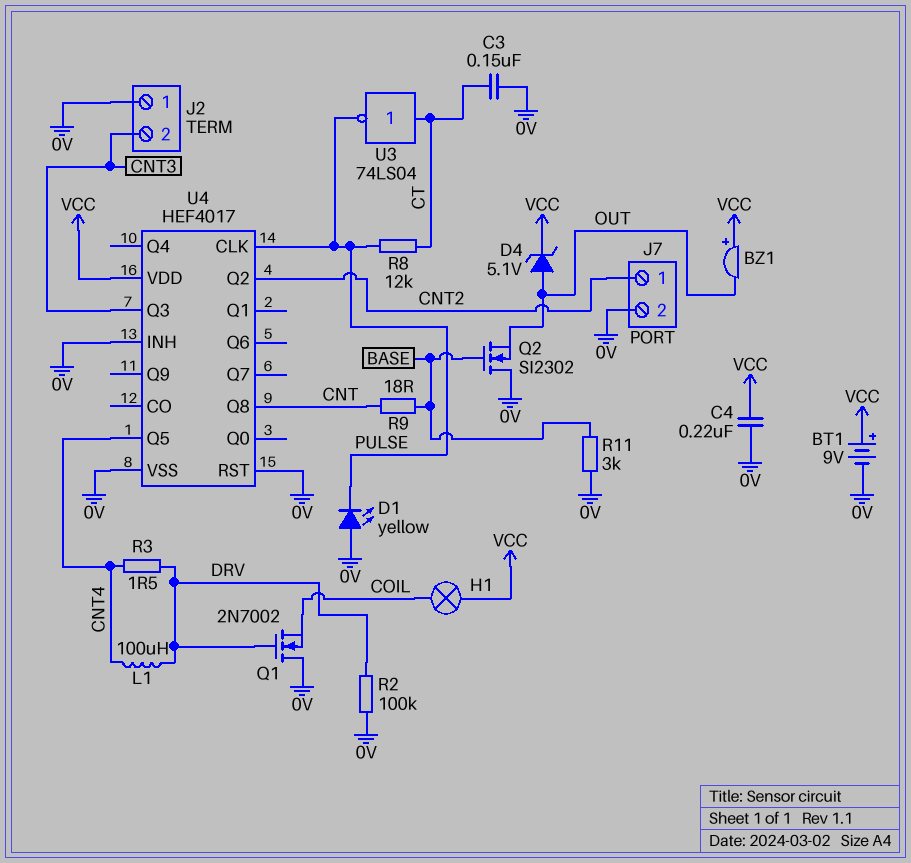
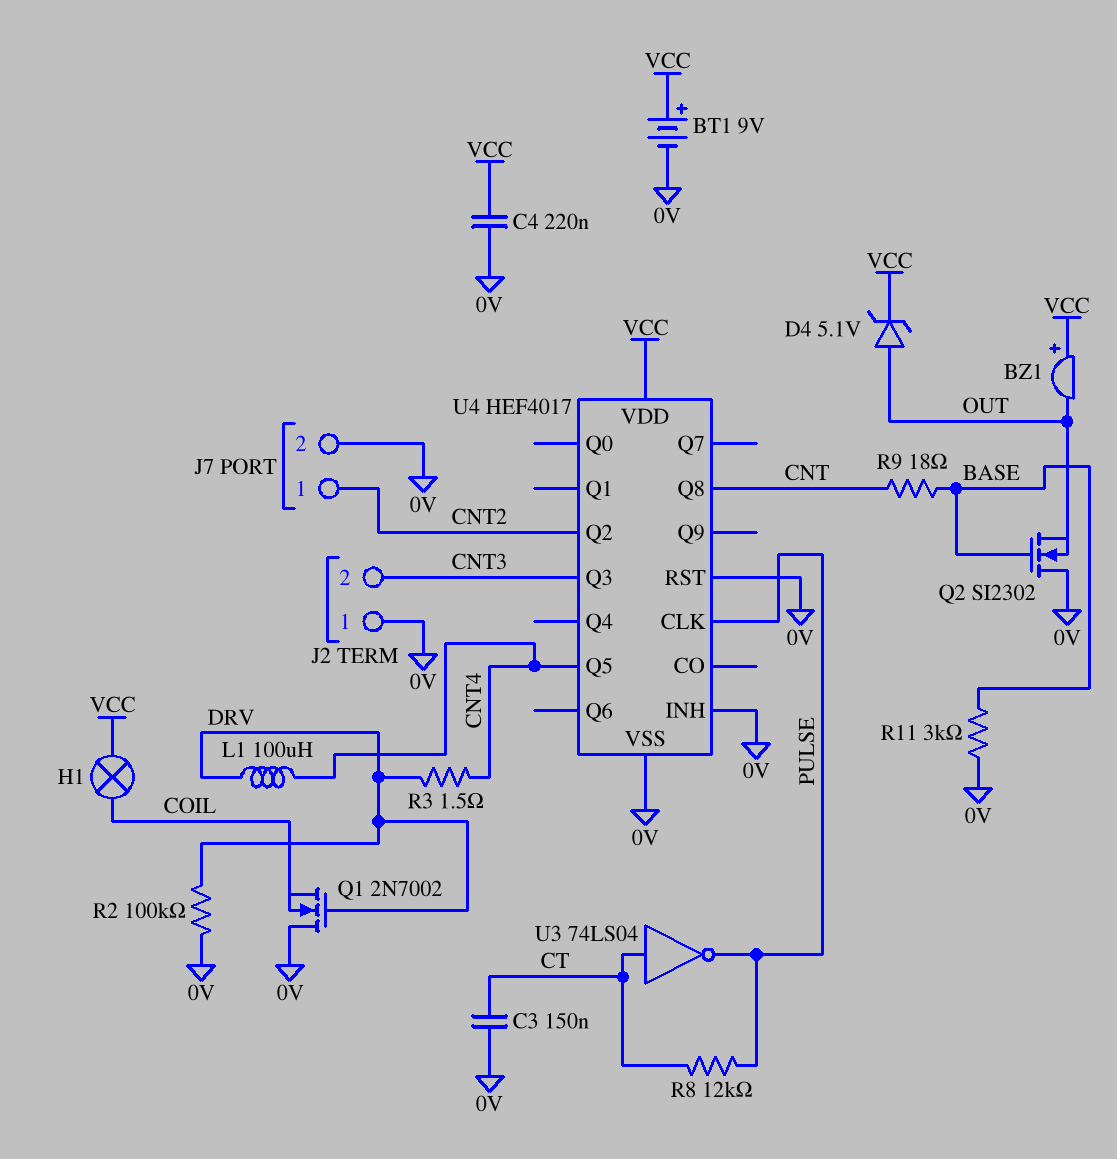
D1: LED yellow (A 0V, K PULSE) -> none

